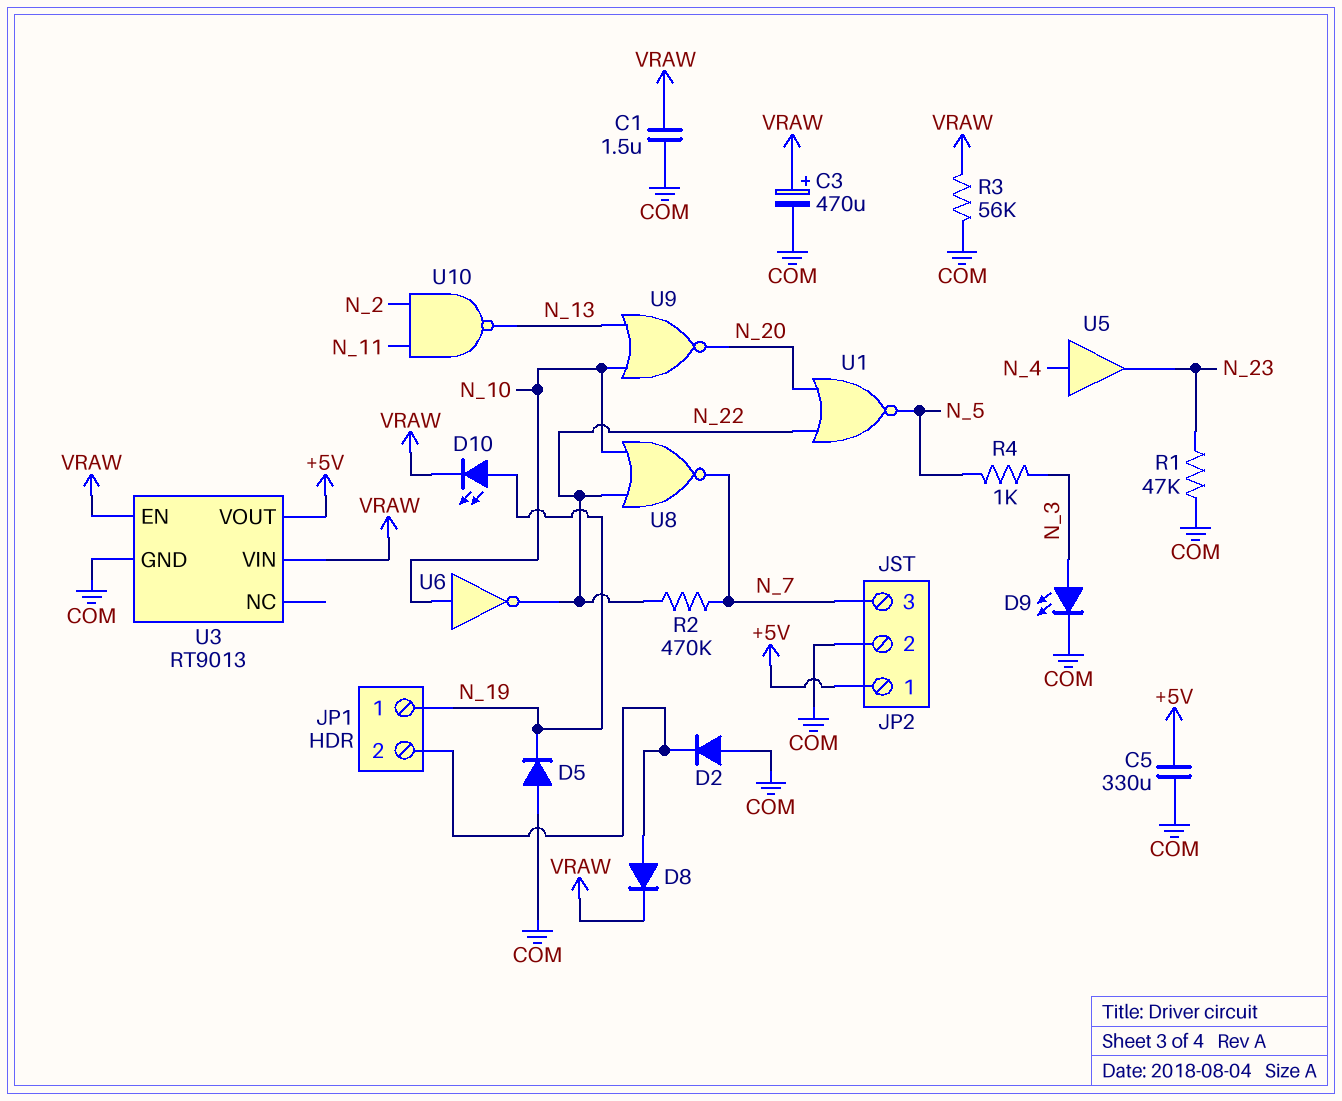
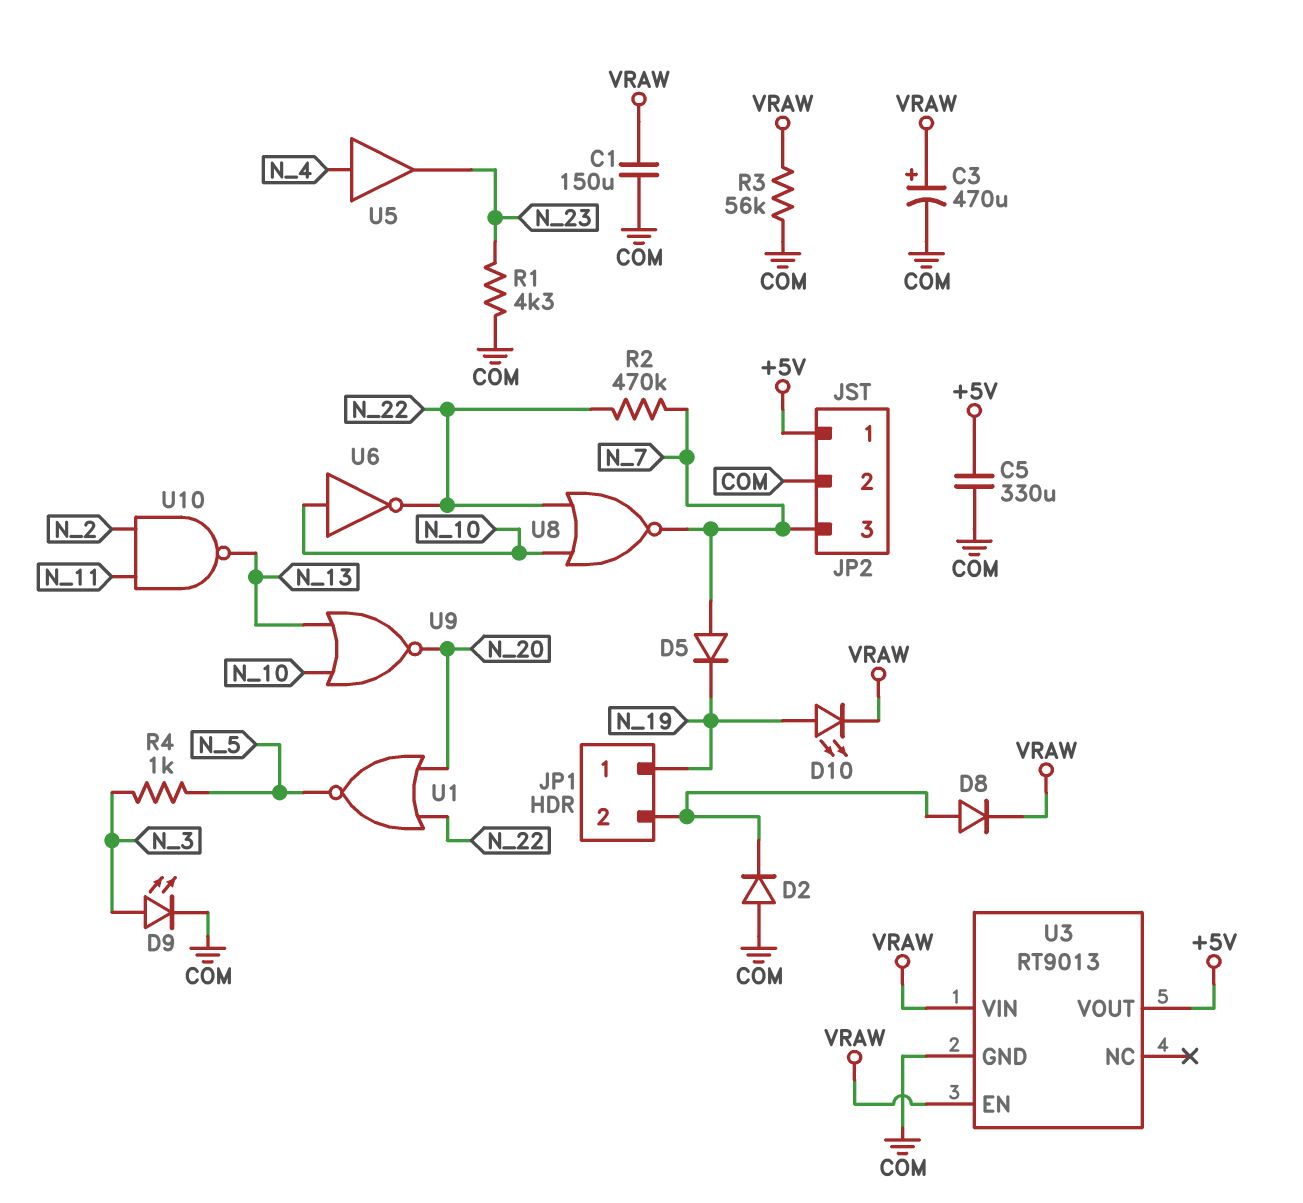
C1: 1.5uF (COM, VRAW) -> 150uF (COM, VRAW)
D5: diode (A COM, K N_19) -> diode (A N_7, K N_19)
R1: 47k (COM, N_23) -> 4.3k (COM, N_23)

